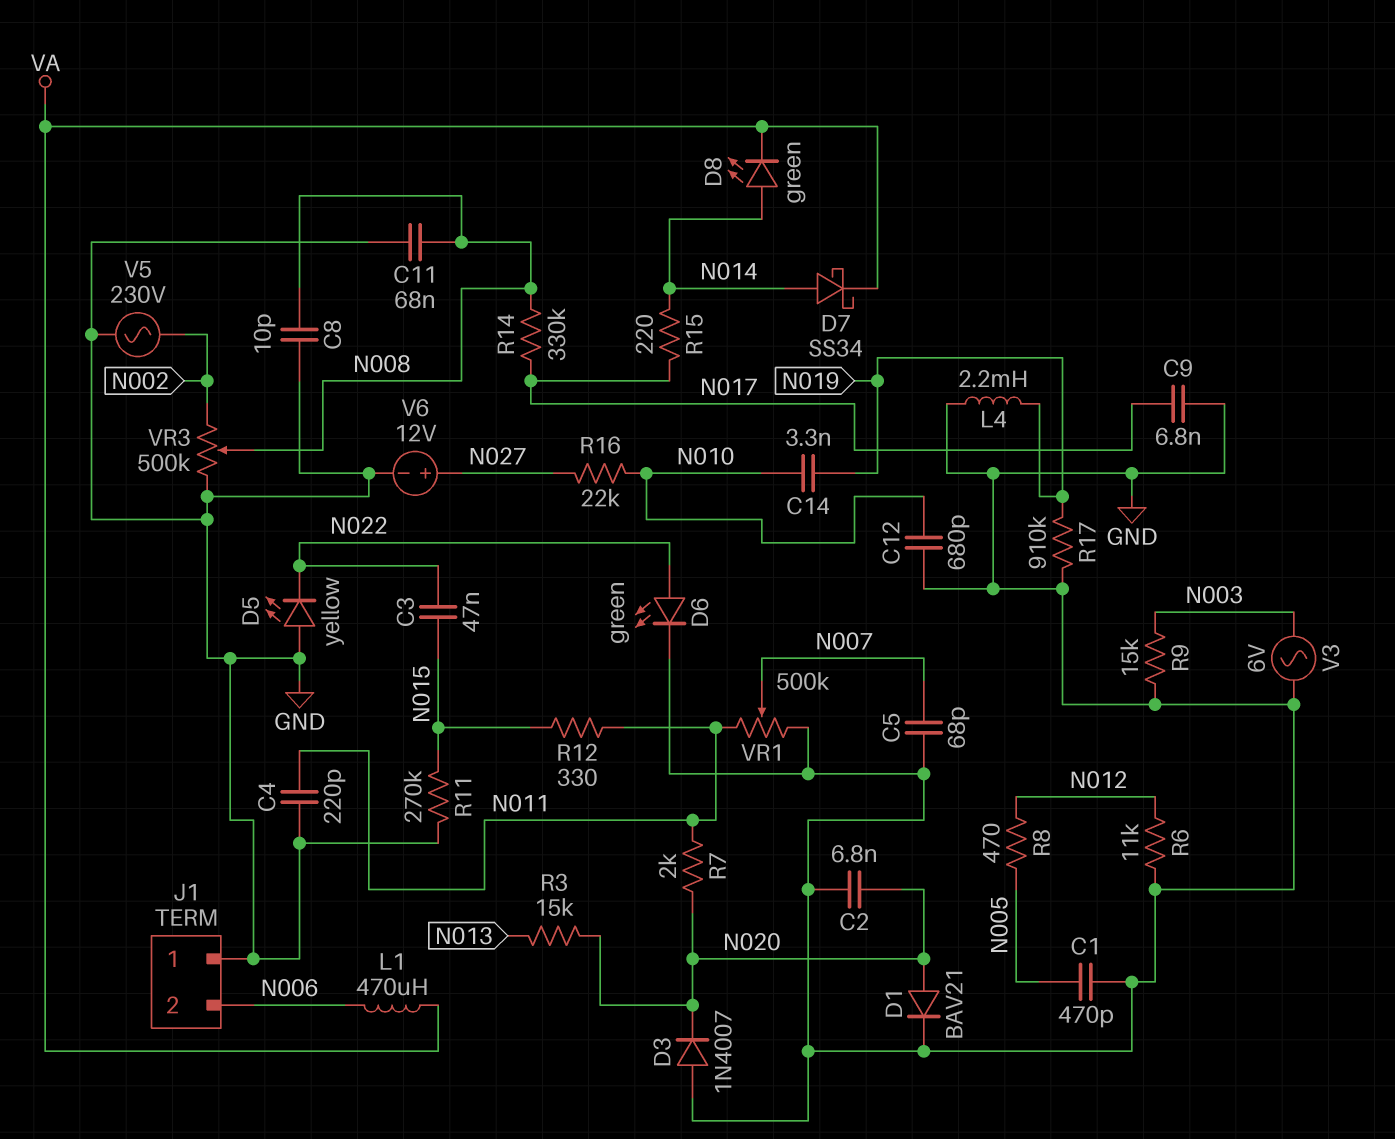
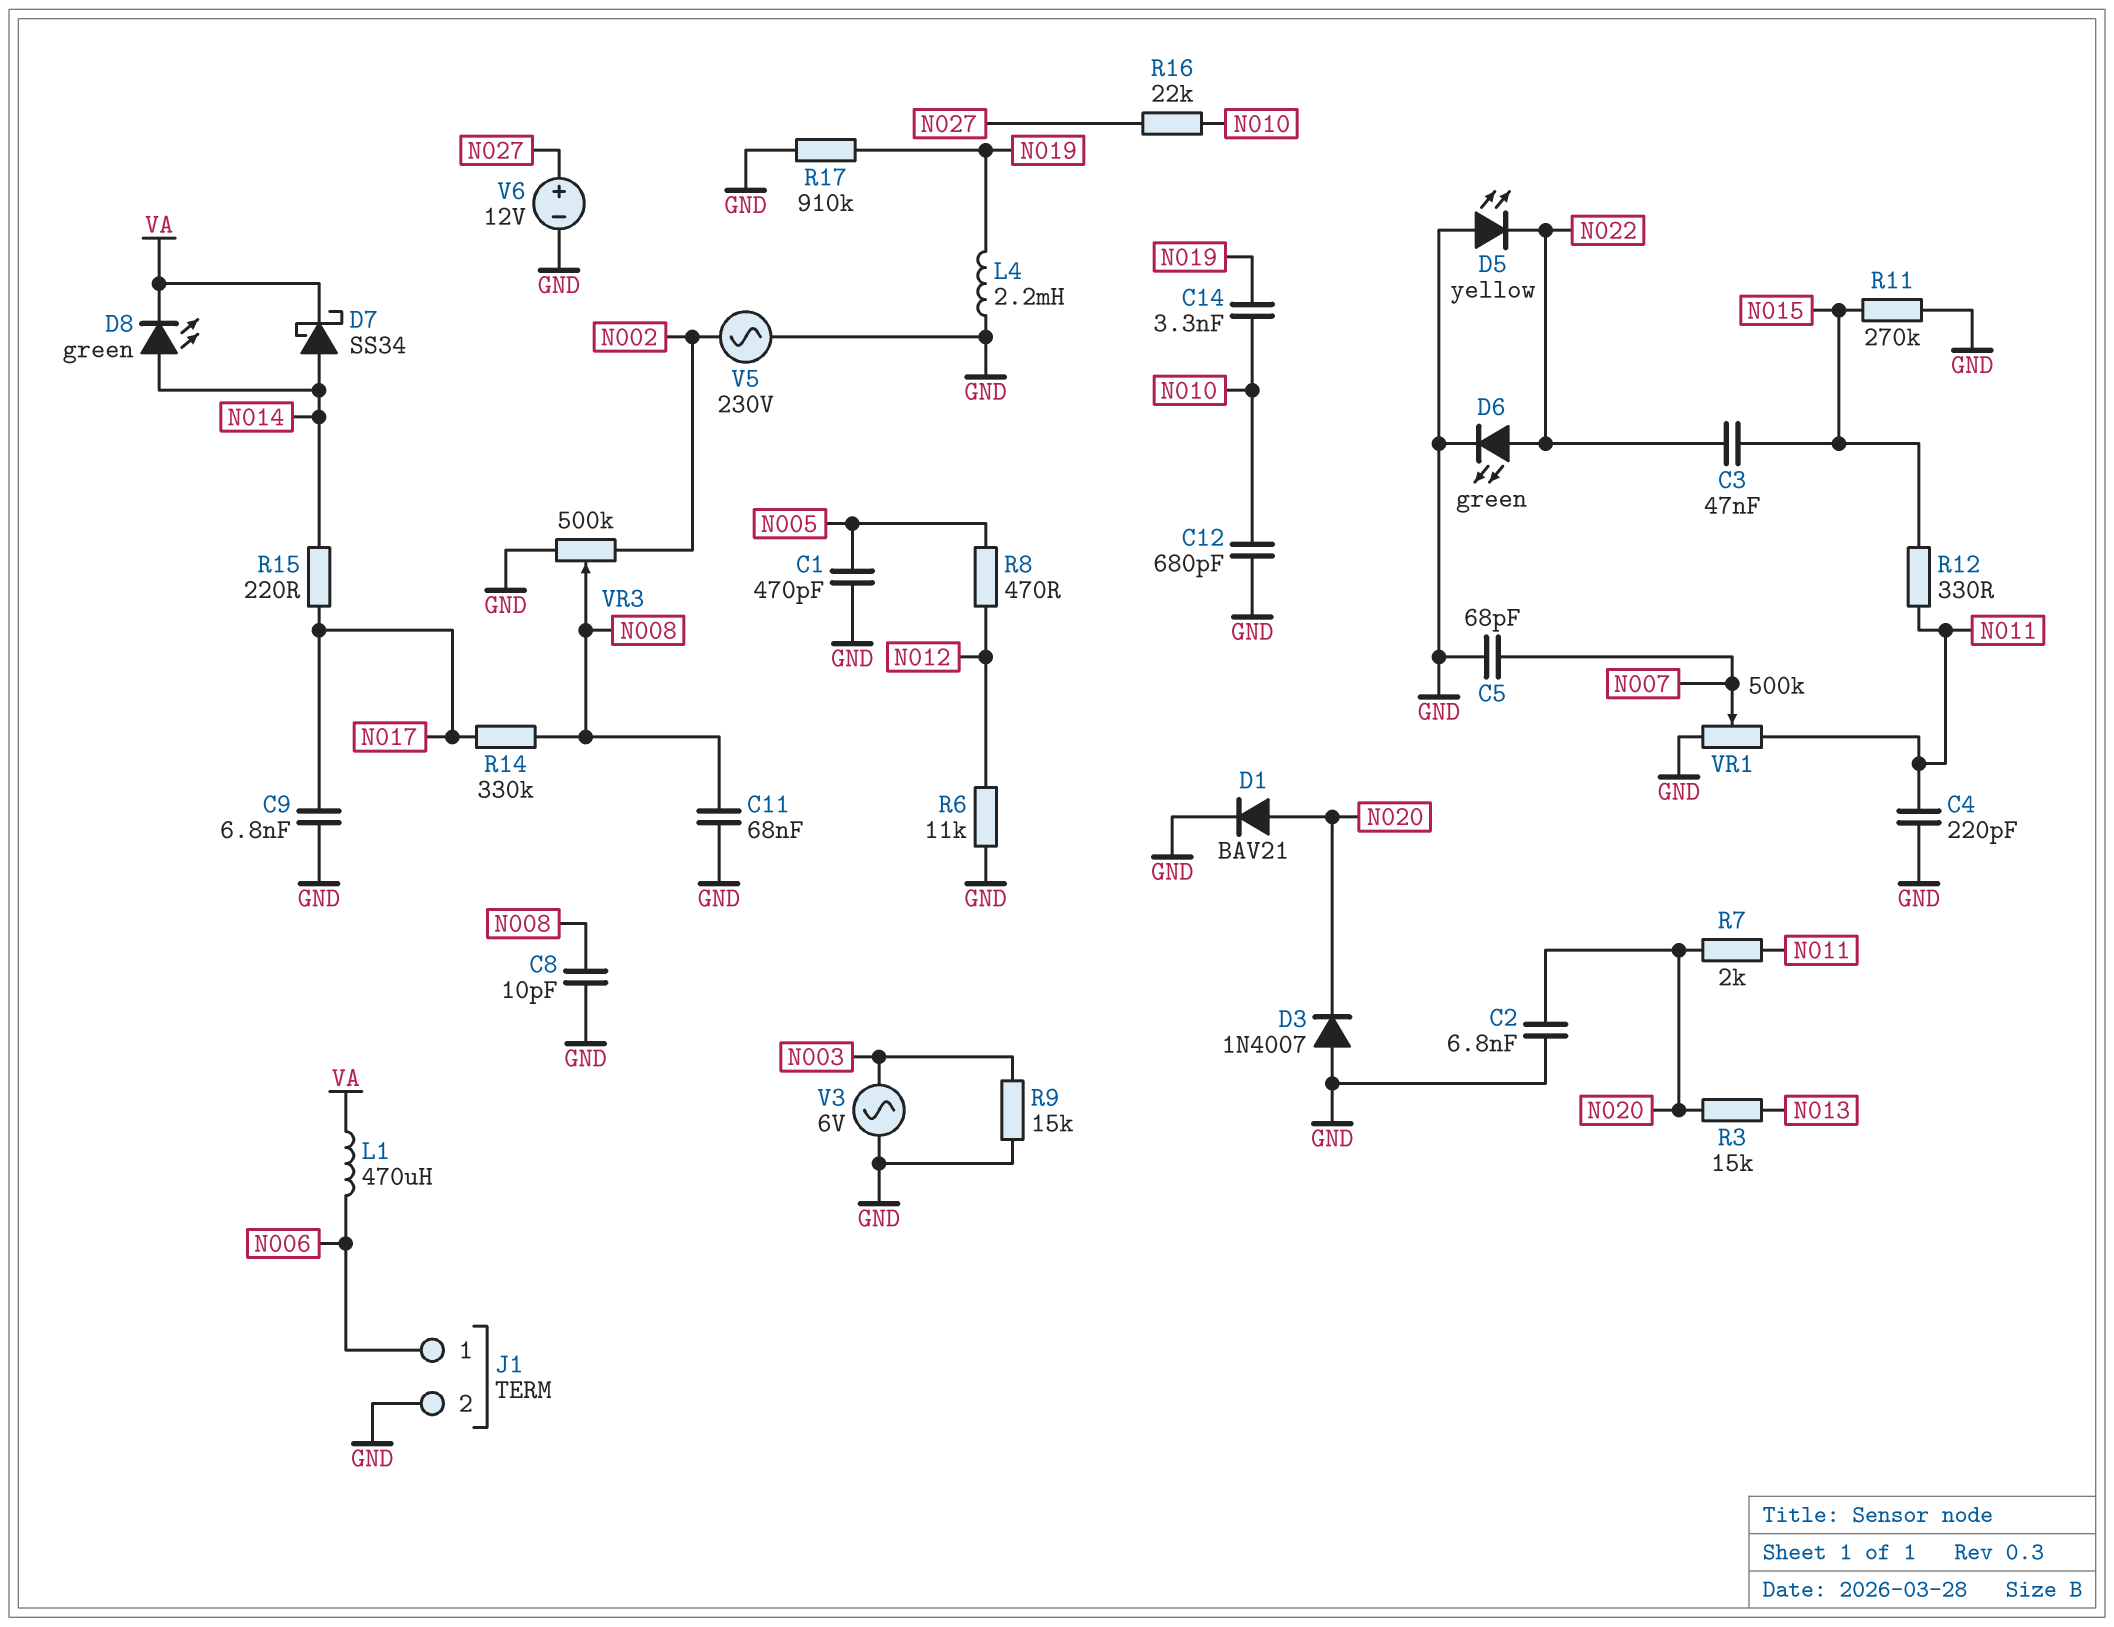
J1 pin 1: GND -> N006
J1 pin 2: N006 -> GND

